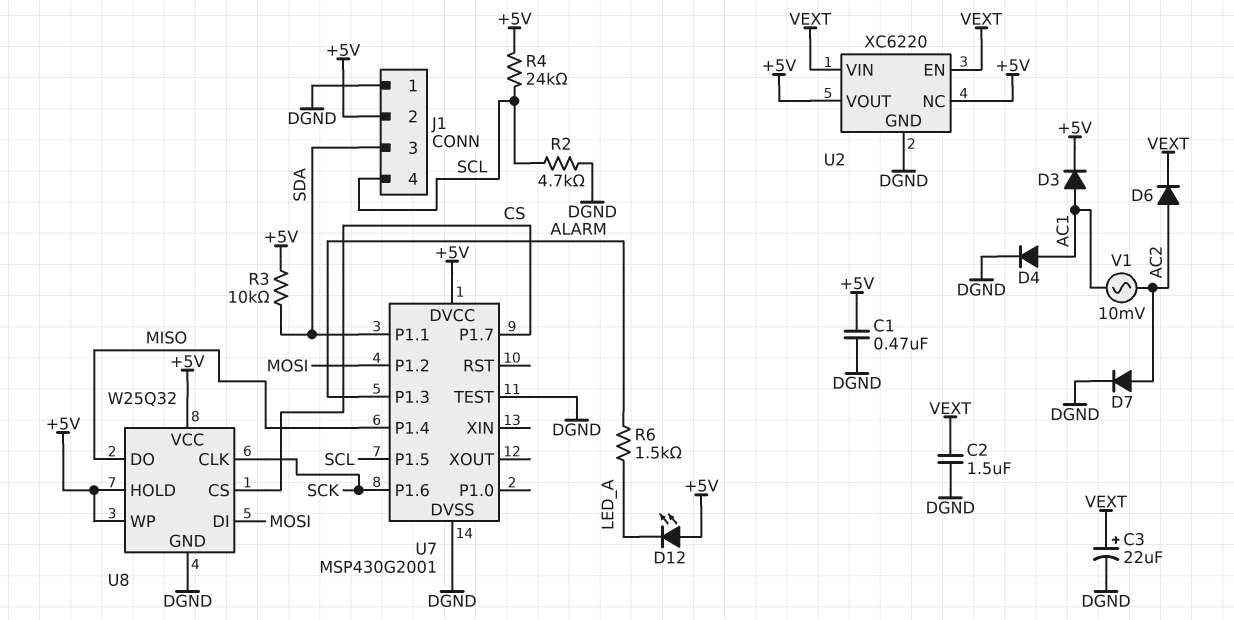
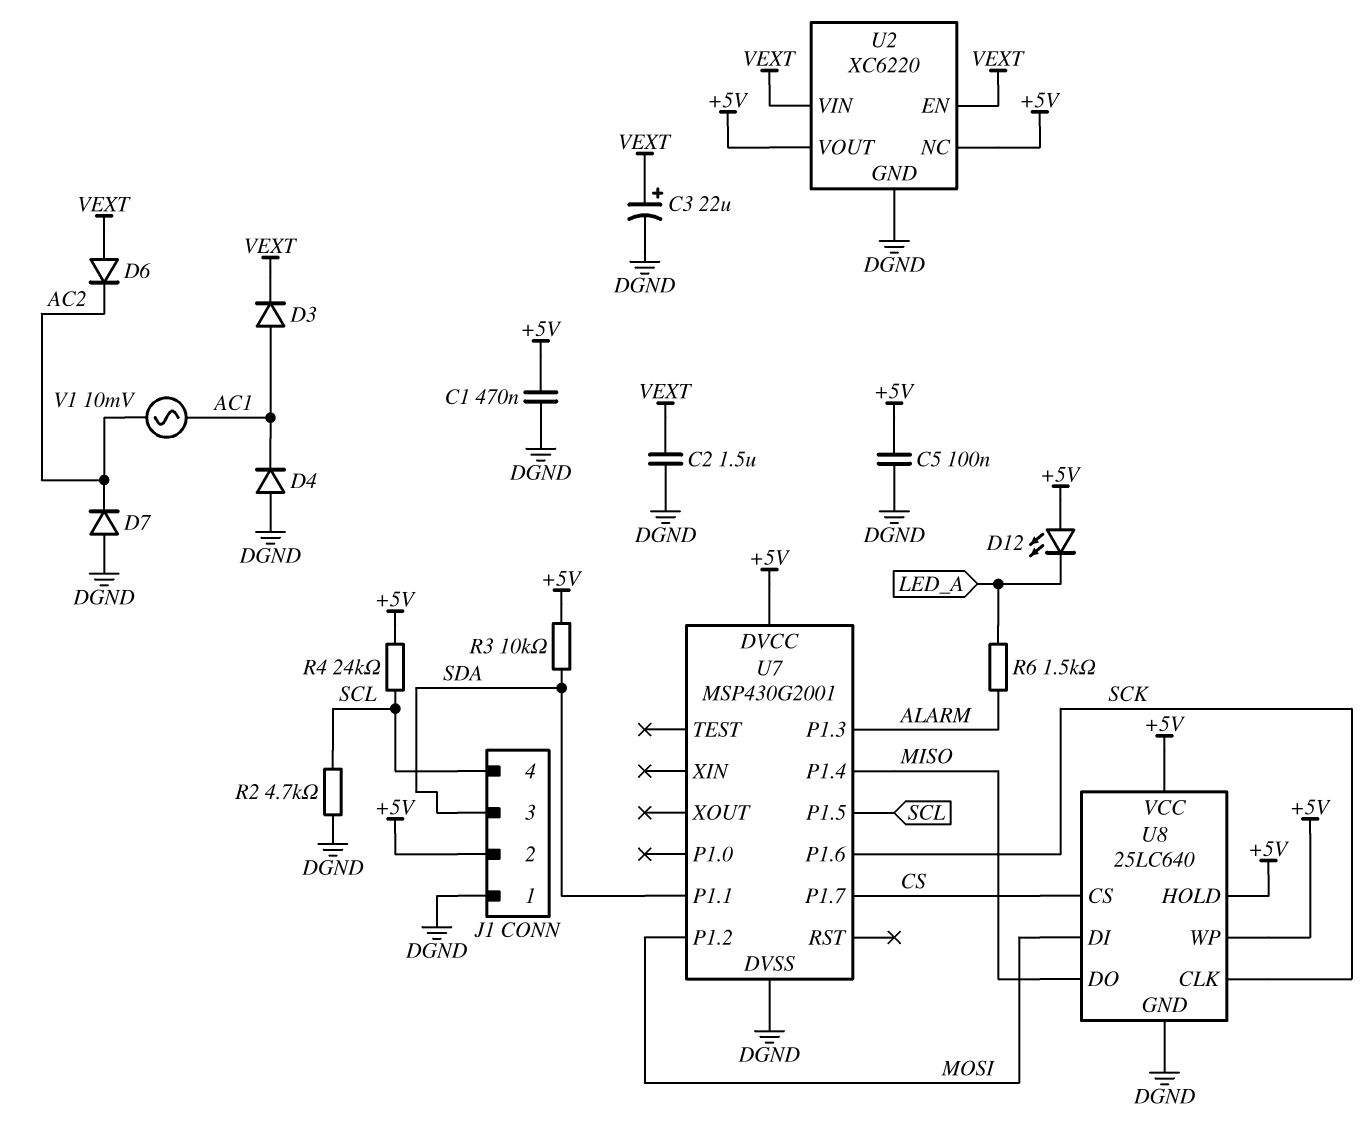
C5: none -> 100nF (+5V, DGND)
D3: diode (A AC1, K +5V) -> diode (A AC1, K VEXT)
D4: diode (A AC1, K DGND) -> diode (A DGND, K AC1)
D6: diode (A AC2, K VEXT) -> diode (A VEXT, K AC2)
D7: diode (A AC2, K DGND) -> diode (A DGND, K AC2)
U7 pin TEST: DGND -> none
U8: W25Q32 -> 25LC640

